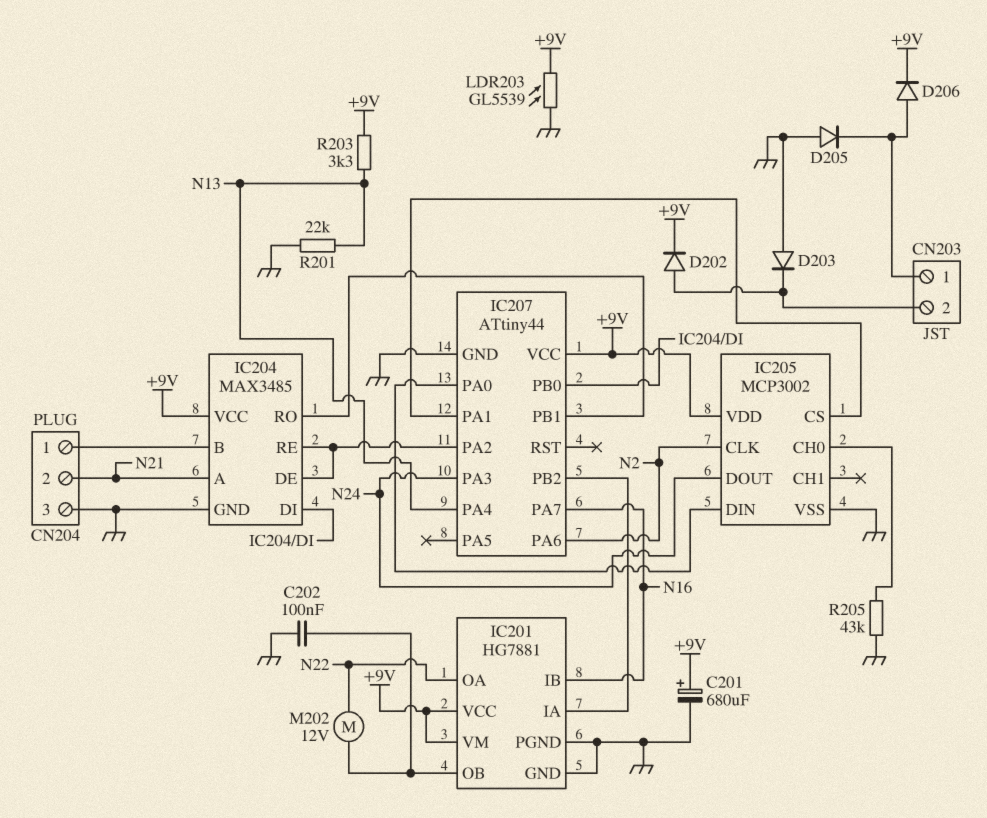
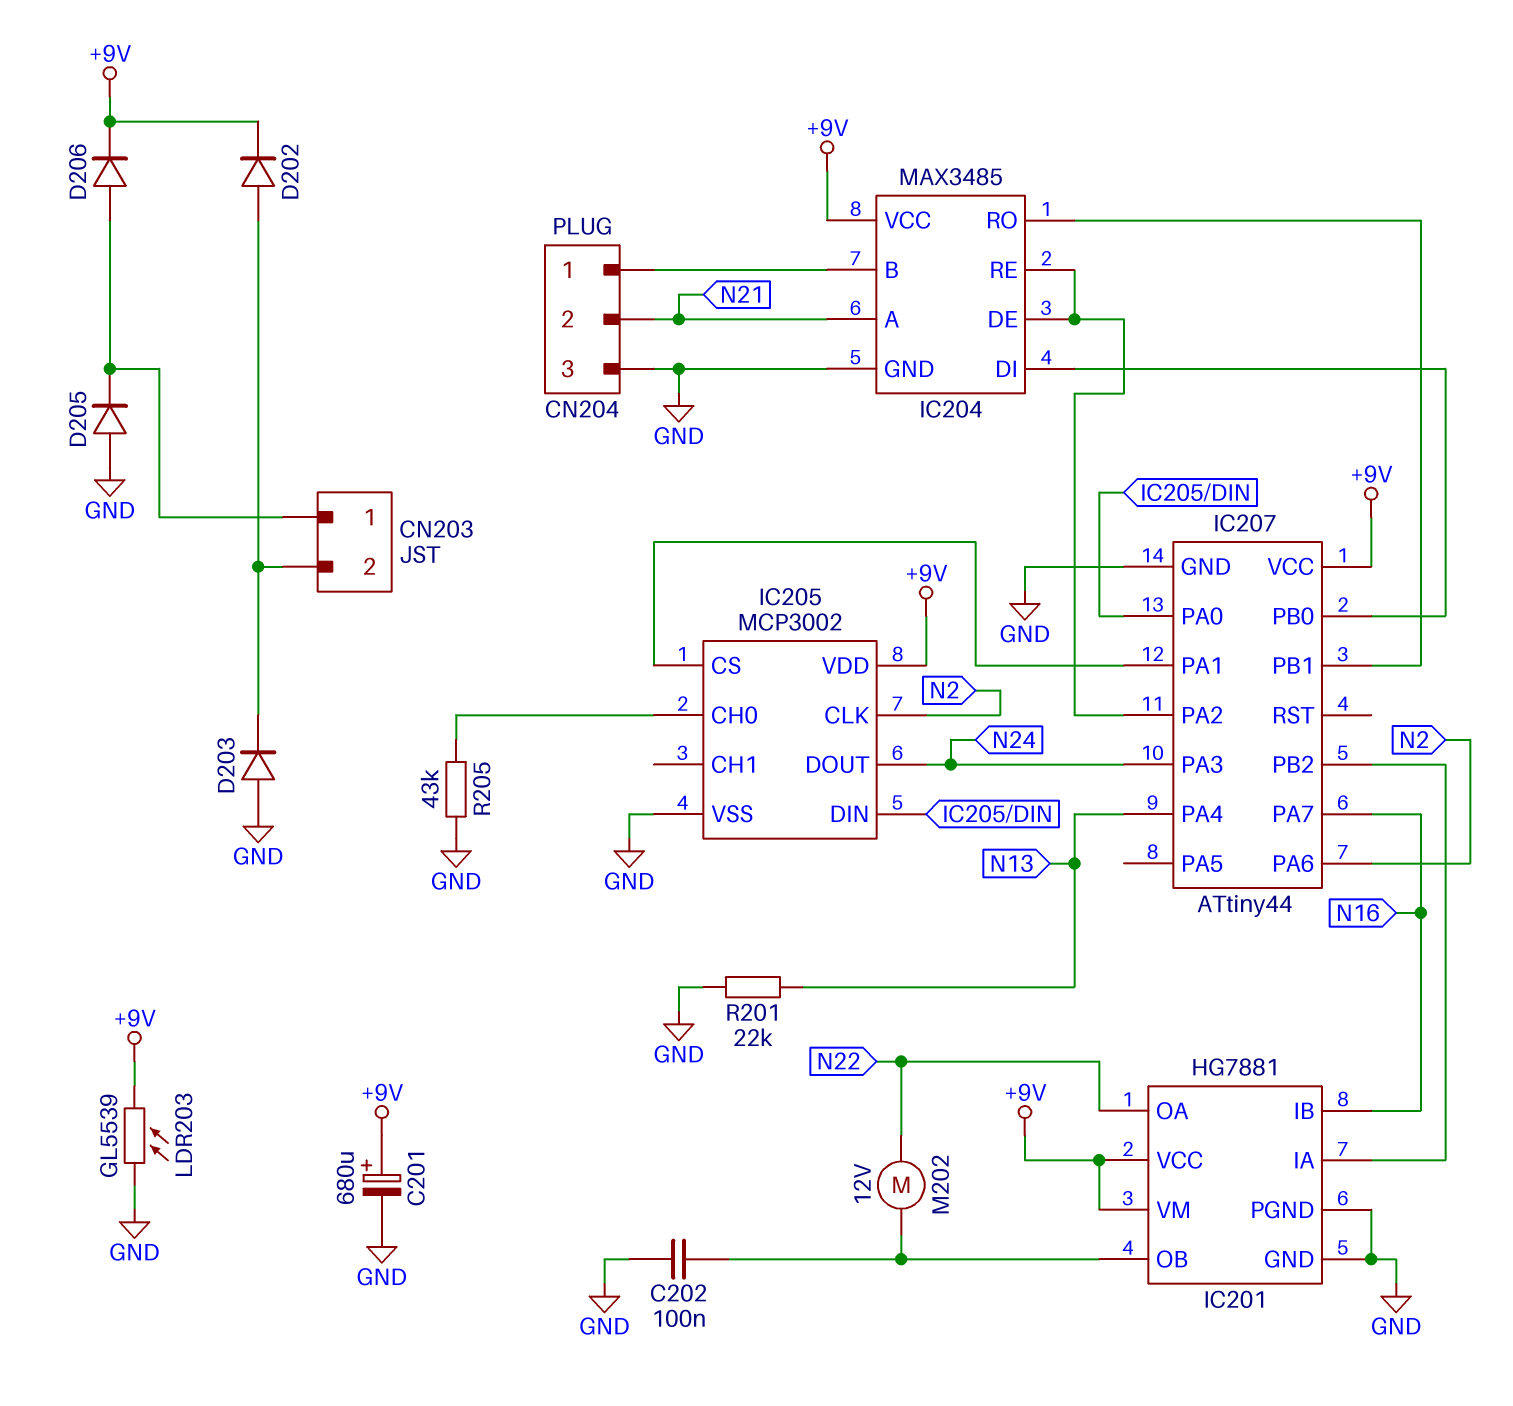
R203: 3.3k (+9V, N13) -> none

